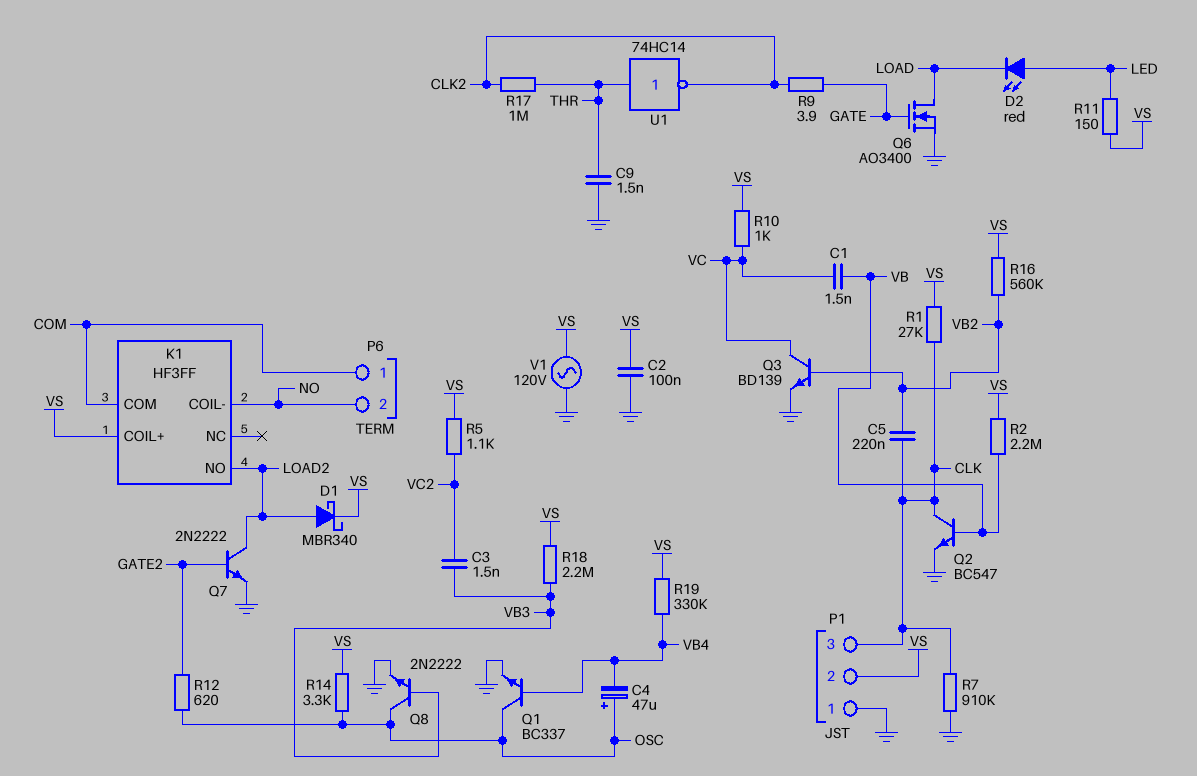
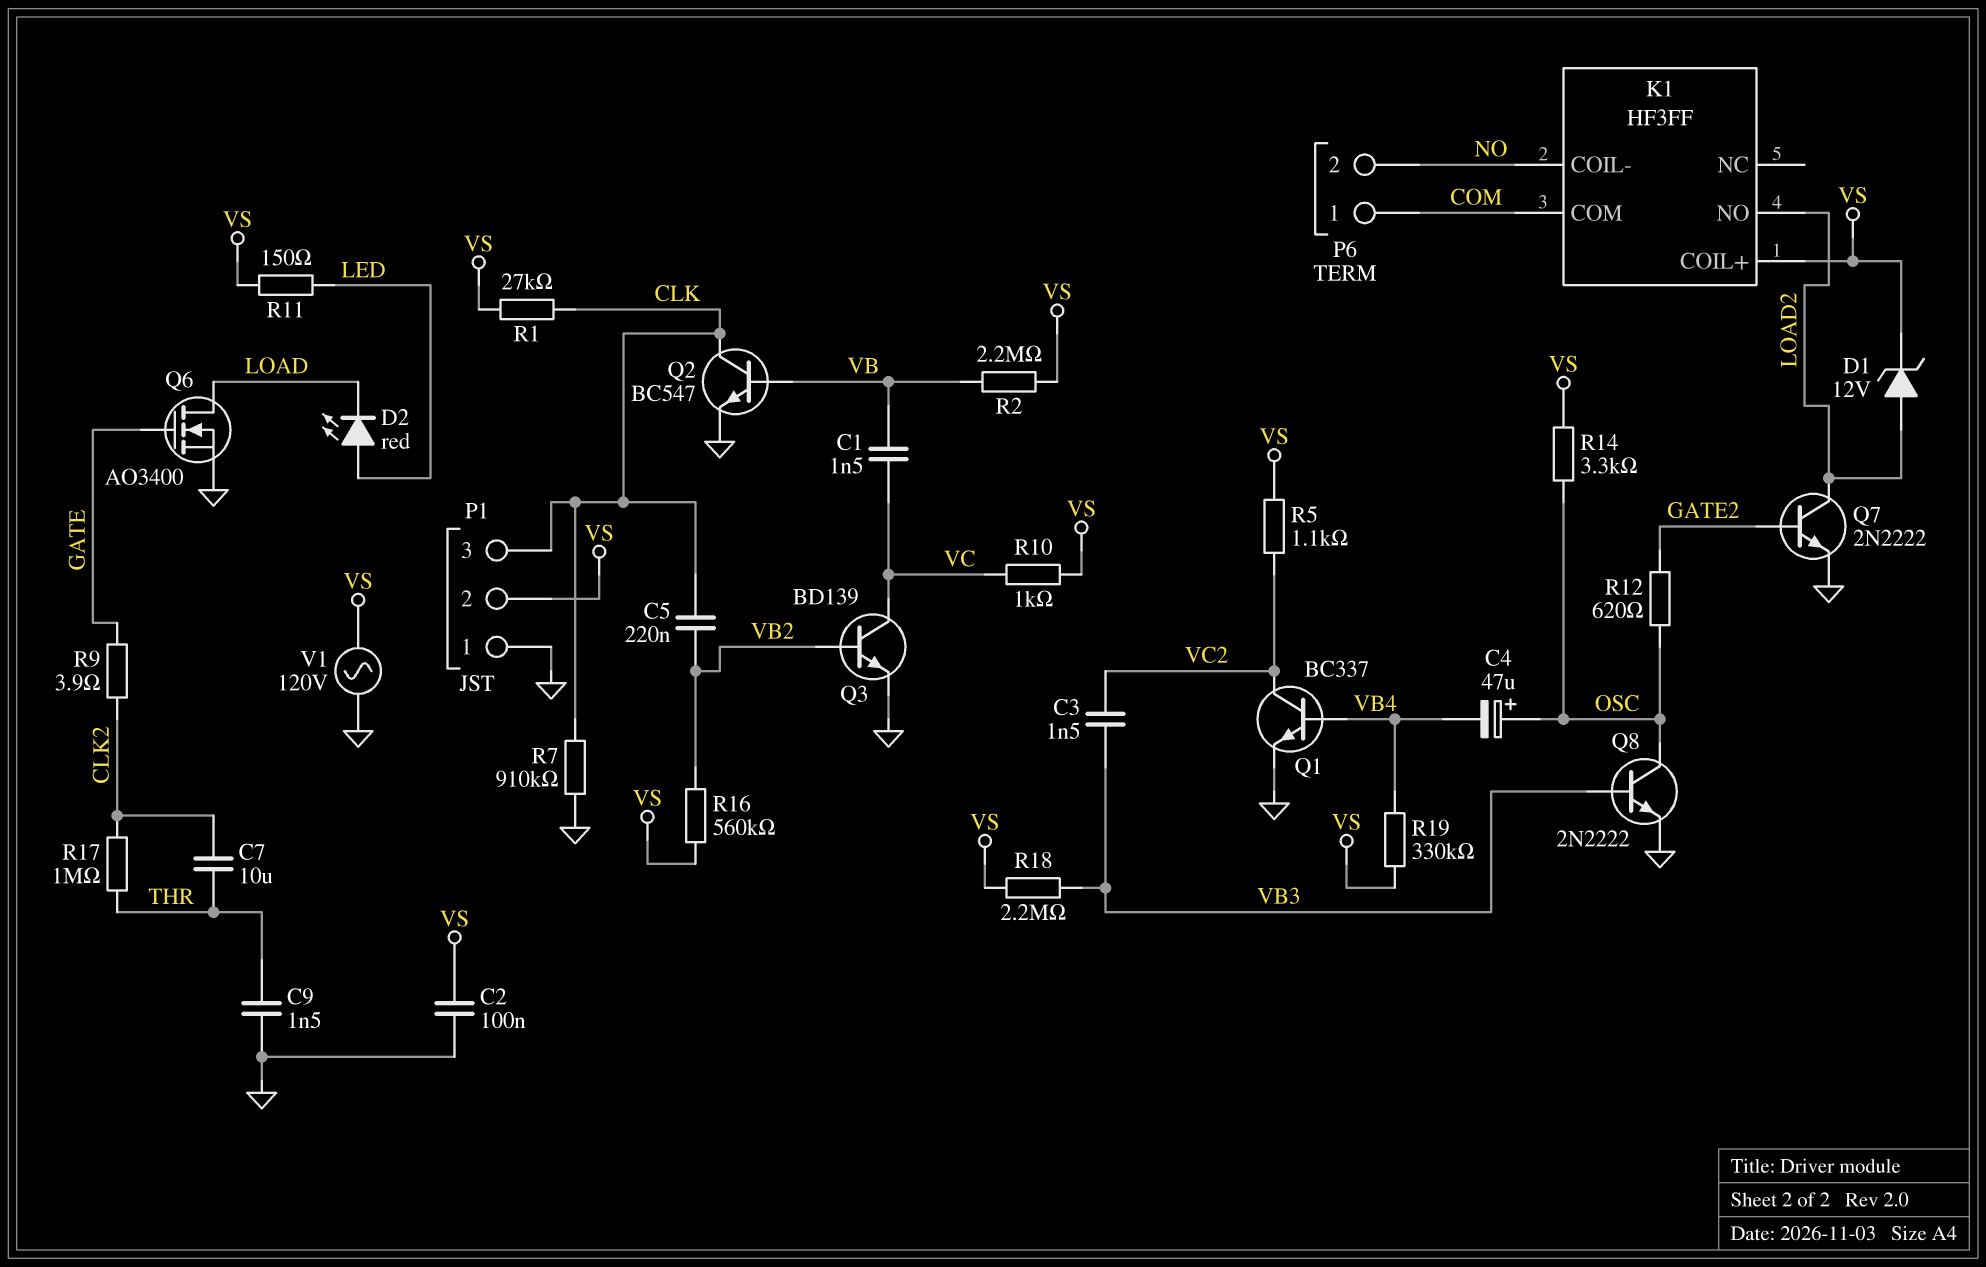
C7: none -> 10uF (CLK2, THR)
D1: schottky MBR340 (A LOAD2, K VS) -> zener 12V (A LOAD2, K VS)
Q1: NPN BC337 (B VB4, C OSC, E GND) -> NPN BC337 (B VB4, C VC2, E GND)
U1: NOT 74HC14 (in THR, out CLK2) -> none

